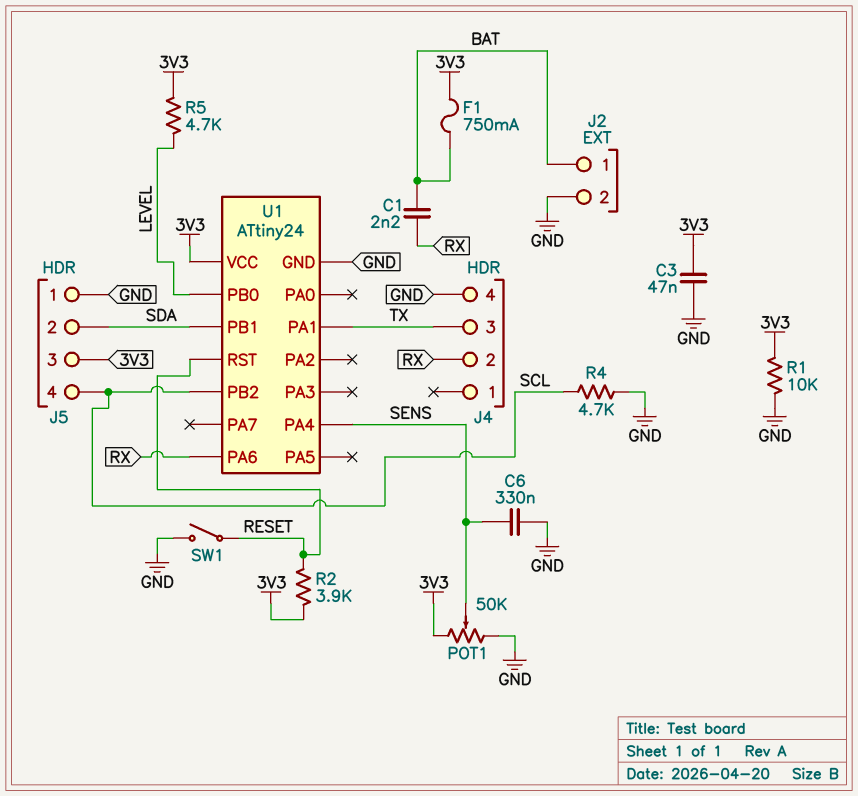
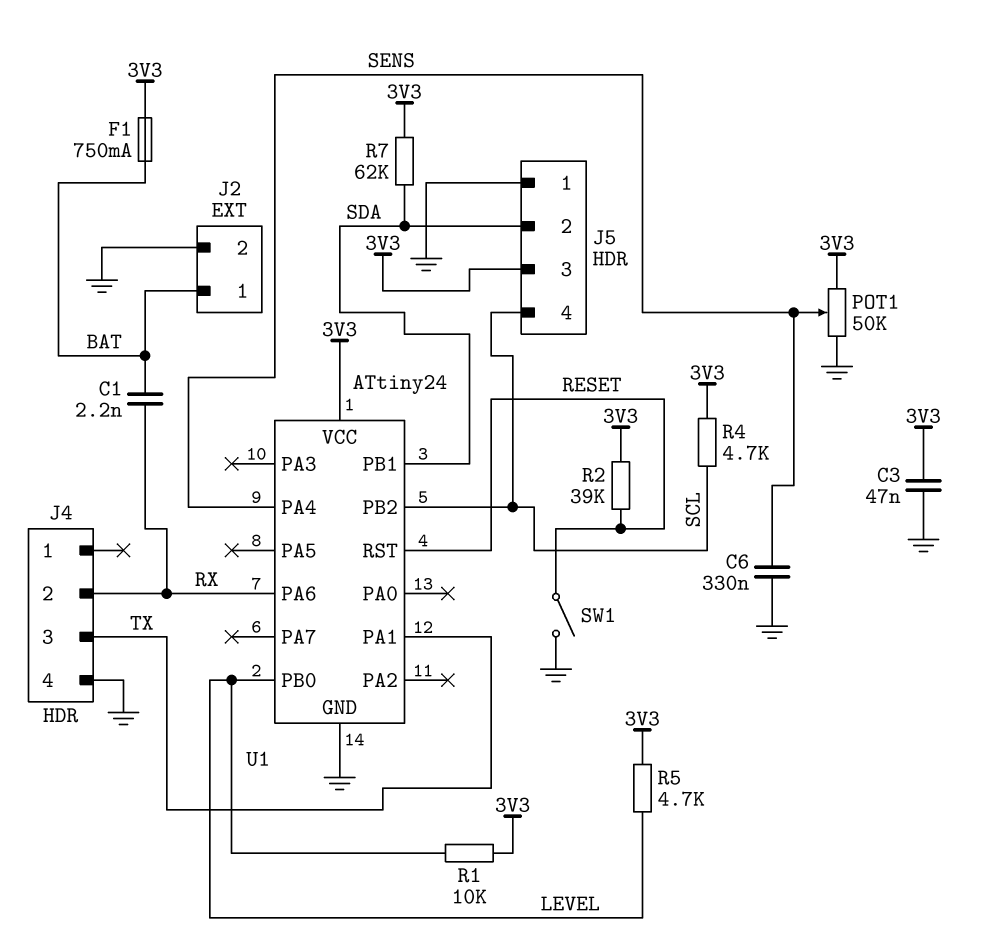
R1: 10k (3V3, GND) -> 10k (3V3, LEVEL)
R2: 3.9k (3V3, RESET) -> 39k (3V3, RESET)
R4: 4.7k (GND, SCL) -> 4.7k (3V3, SCL)
R7: none -> 62k (3V3, SDA)

